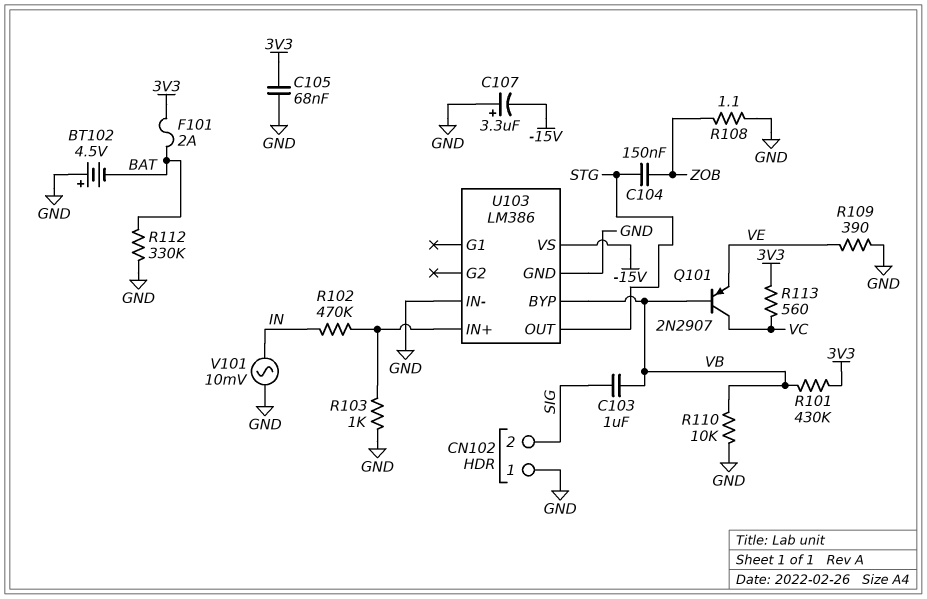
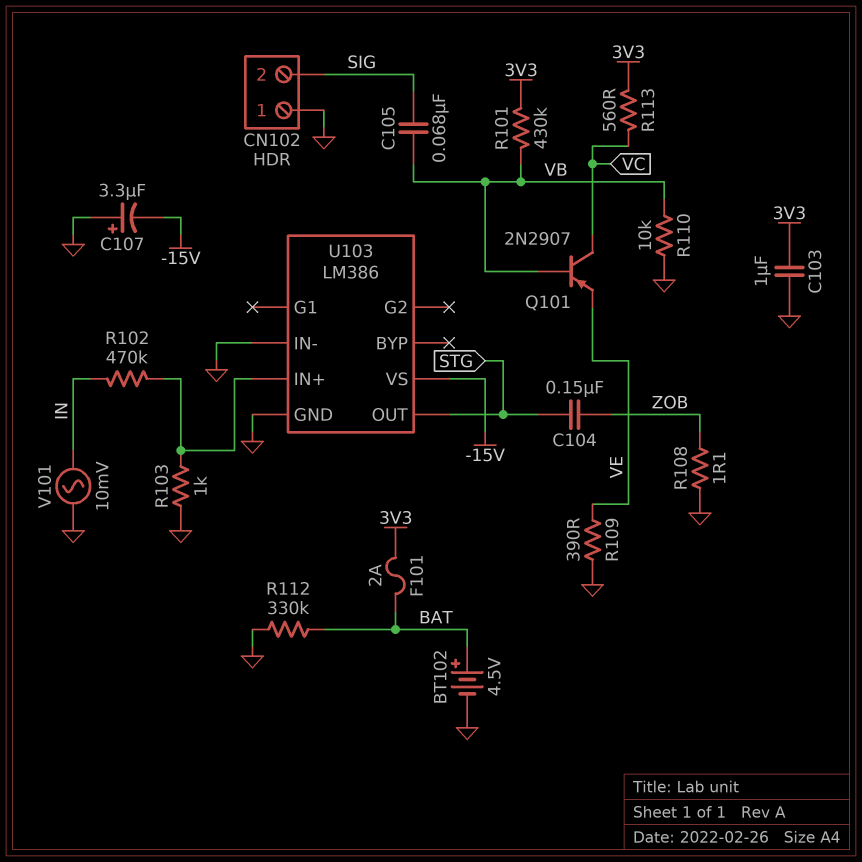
BT102: 4.5V (plus GND, minus BAT) -> 4.5V (plus BAT, minus GND)
C103: 1uF (SIG, VB) -> 1uF (3V3, GND)
C105: 68nF (3V3, GND) -> 68nF (SIG, VB)
U103 pin BYP: VB -> none

